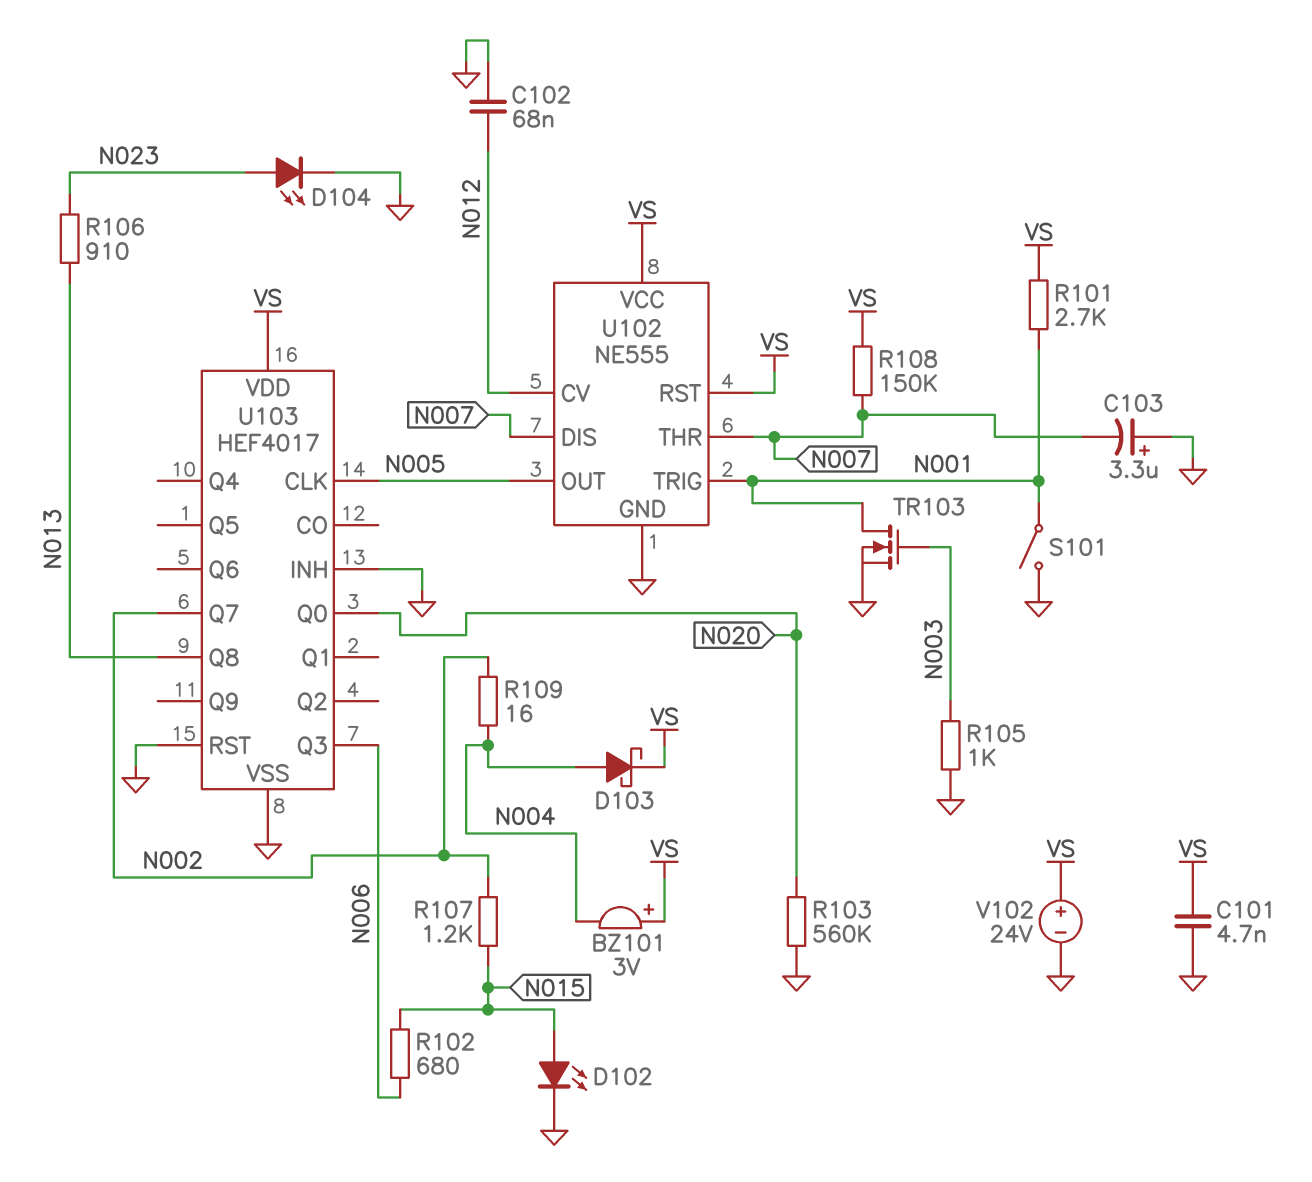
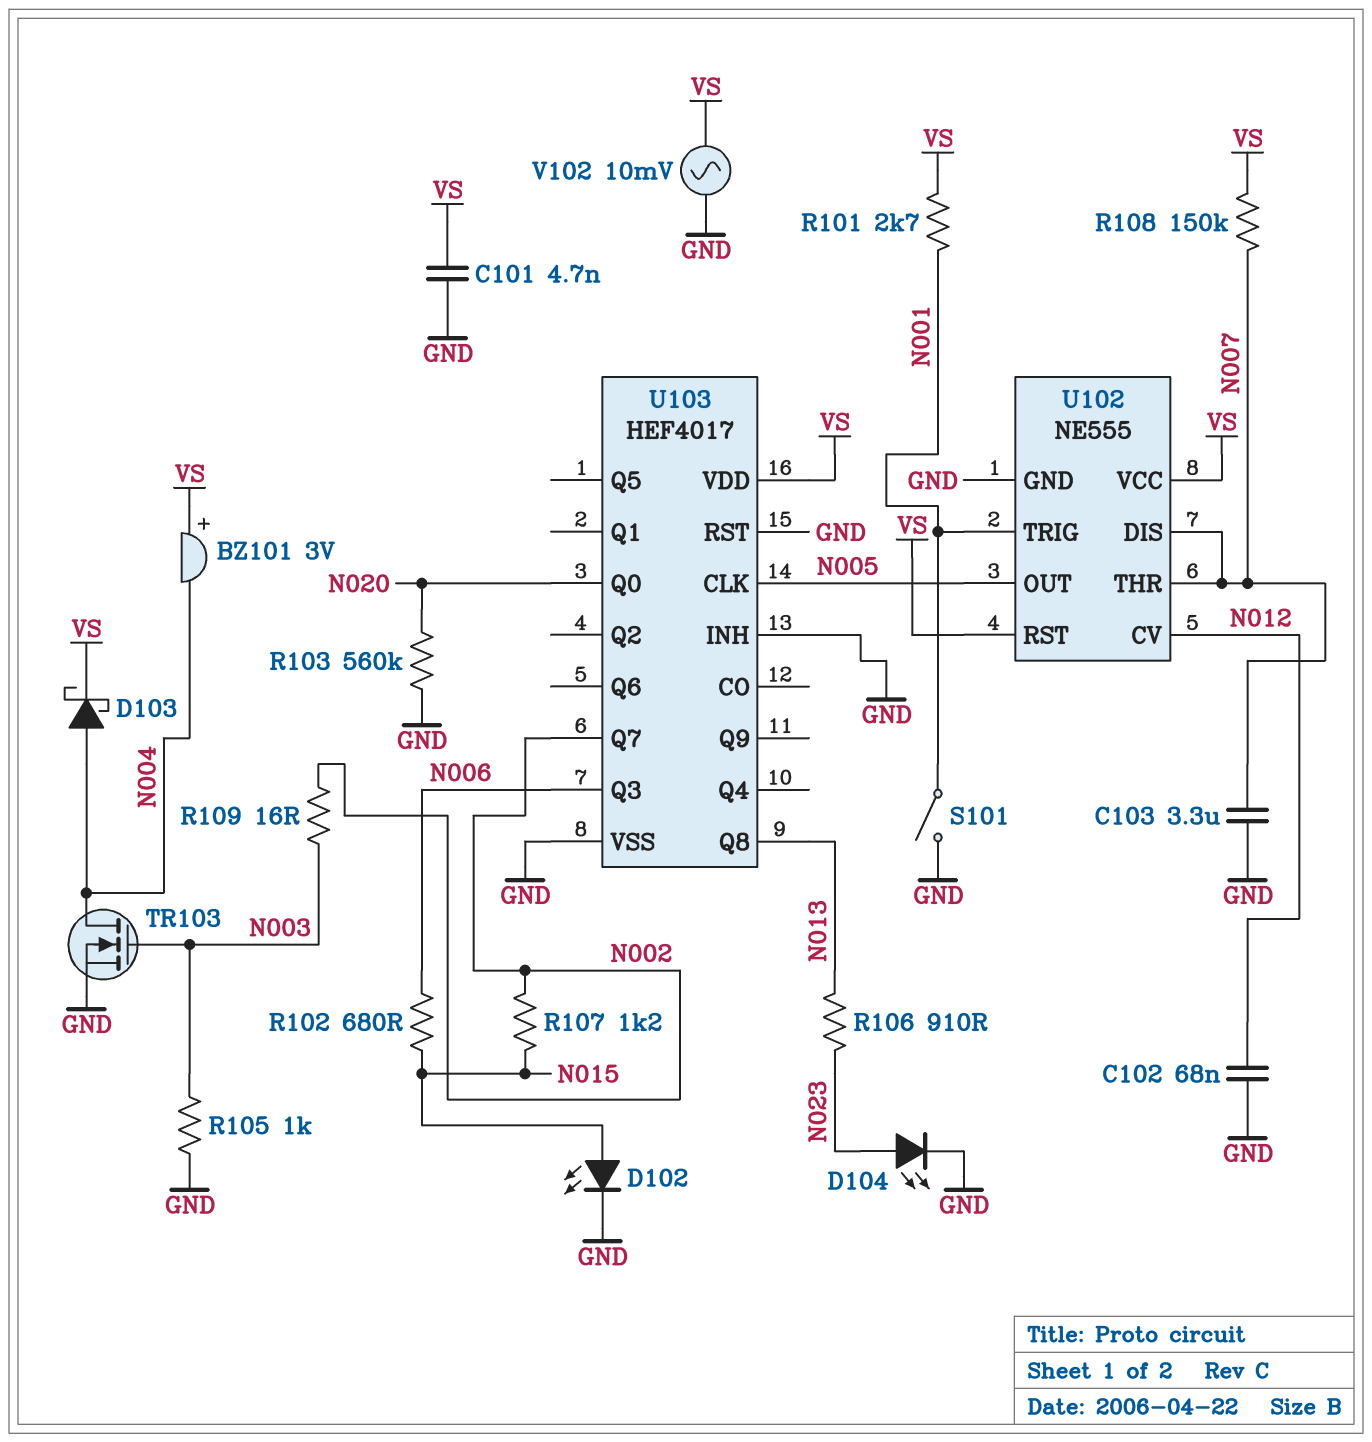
C103: 3.3uF (plus GND, minus N007) -> 3.3uF (GND, N007)
R109: 16 (N002, N004) -> 16 (N002, N003)
TR103: NMOS (G N003, D N001, S GND) -> NMOS (G N003, D N004, S GND)
V102: 24V (plus VS, minus GND) -> AC 10mV (GND, VS)

